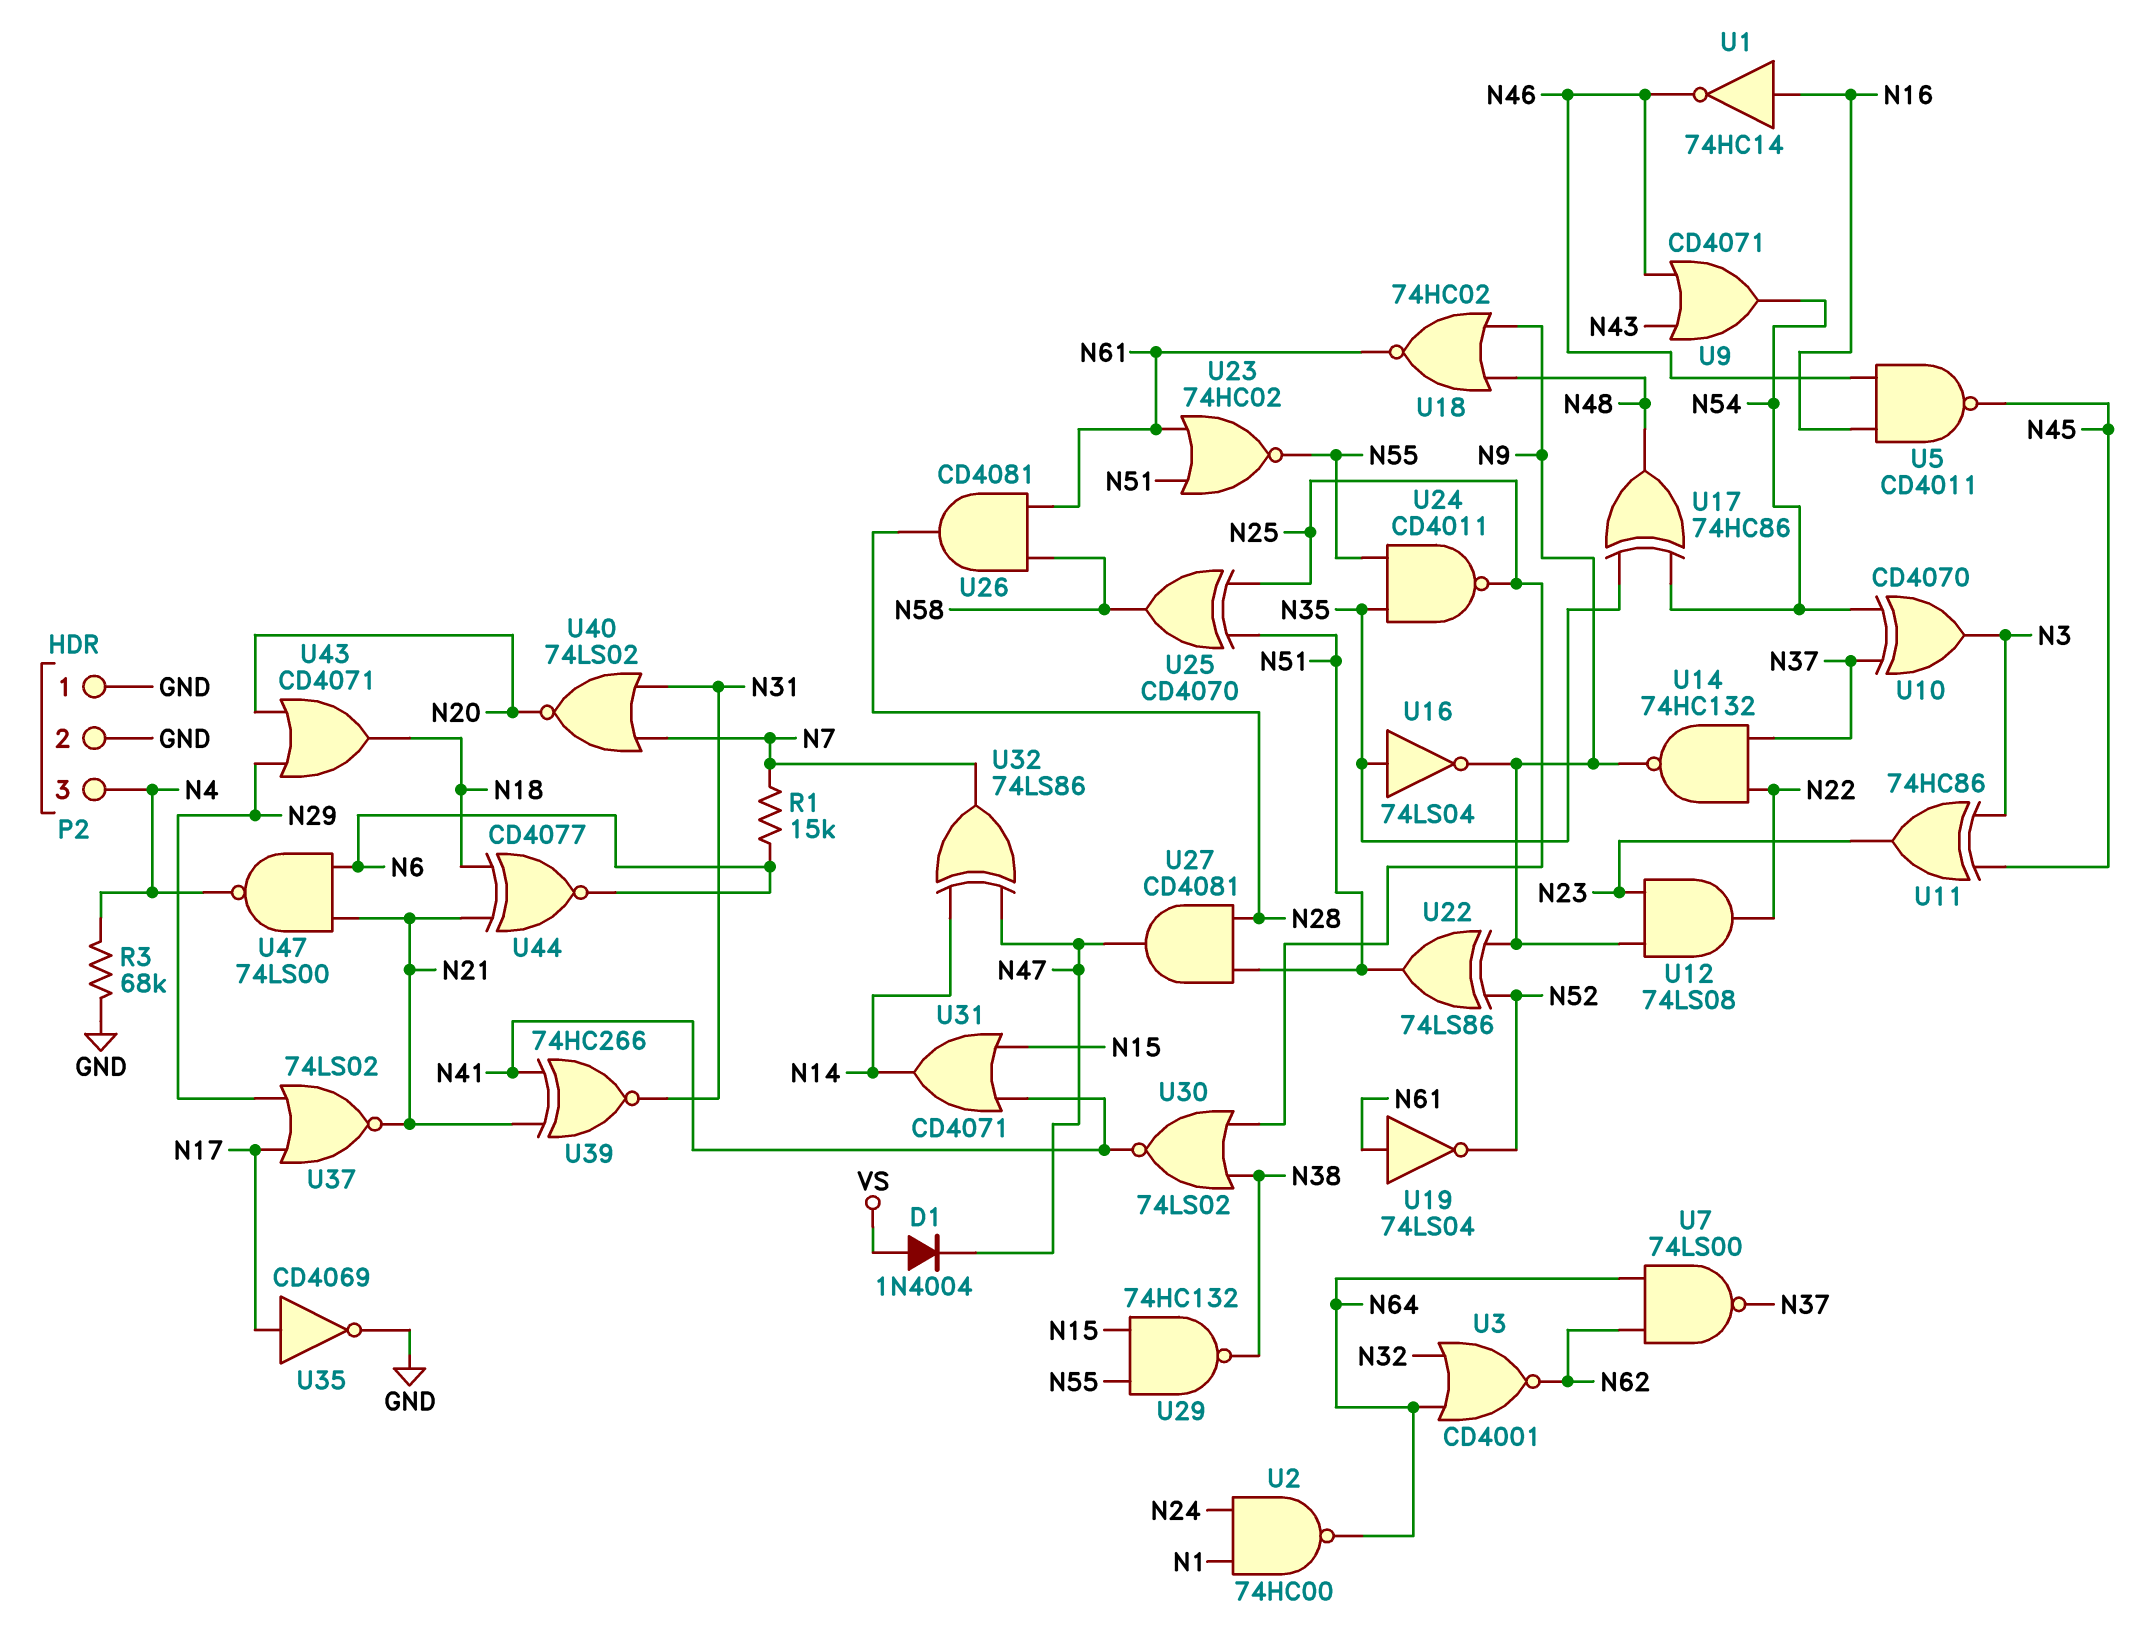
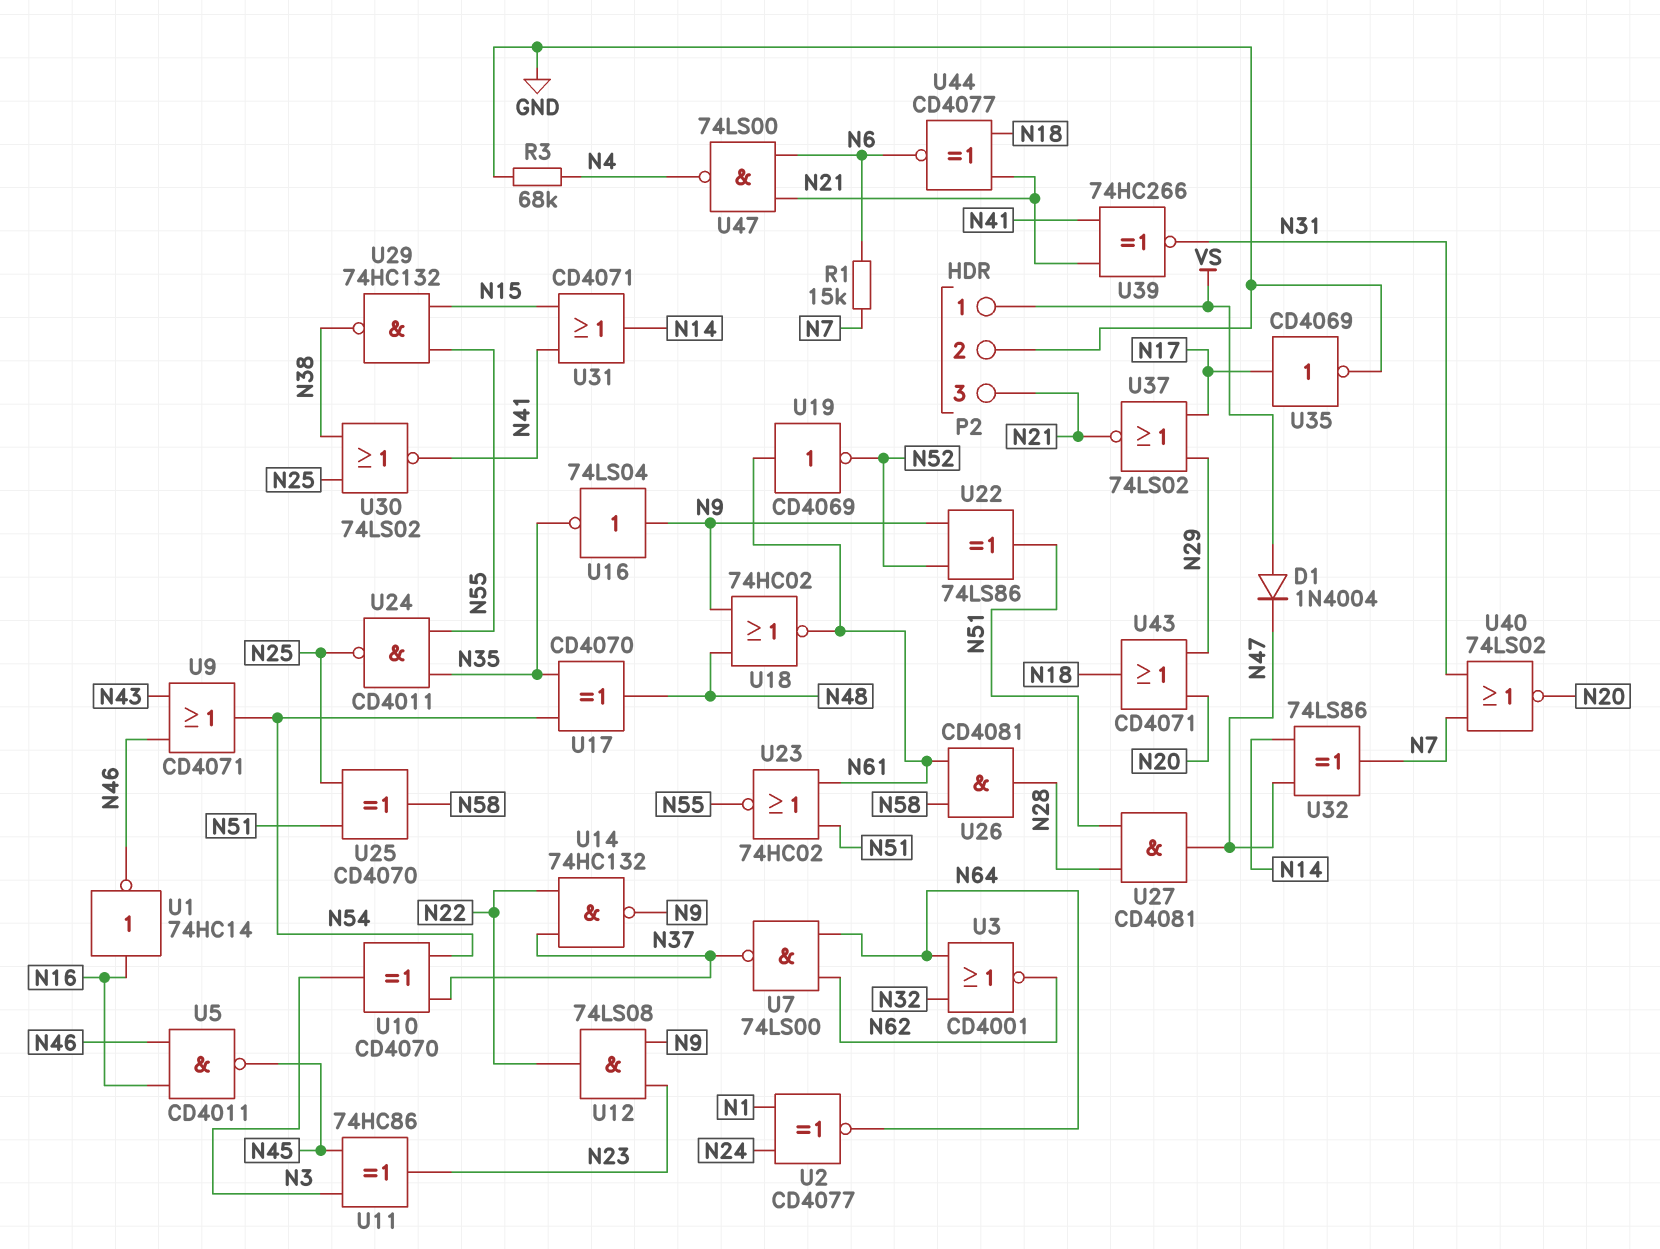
P2 pin 1: GND -> VS
P2 pin 3: N4 -> N21
U2: NAND 74HC00 (in N1, in N24, out N64) -> XNOR CD4077 (in N1, in N24, out N64)
U16: NOT 74LS04 (in N35, out N9) -> NOT 74LS04 (in N9, out N35)
U17: XOR 74HC86 (in N35, in N54, out N48) -> XOR CD4070 (in N35, in N54, out N48)
U19: NOT 74LS04 (in N61, out N52) -> NOT CD4069 (in N61, out N52)

